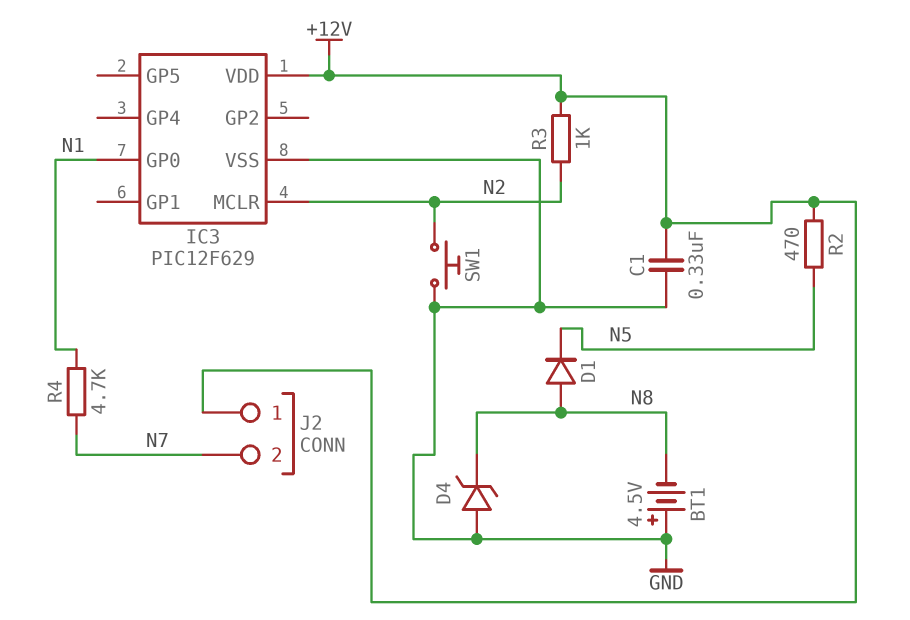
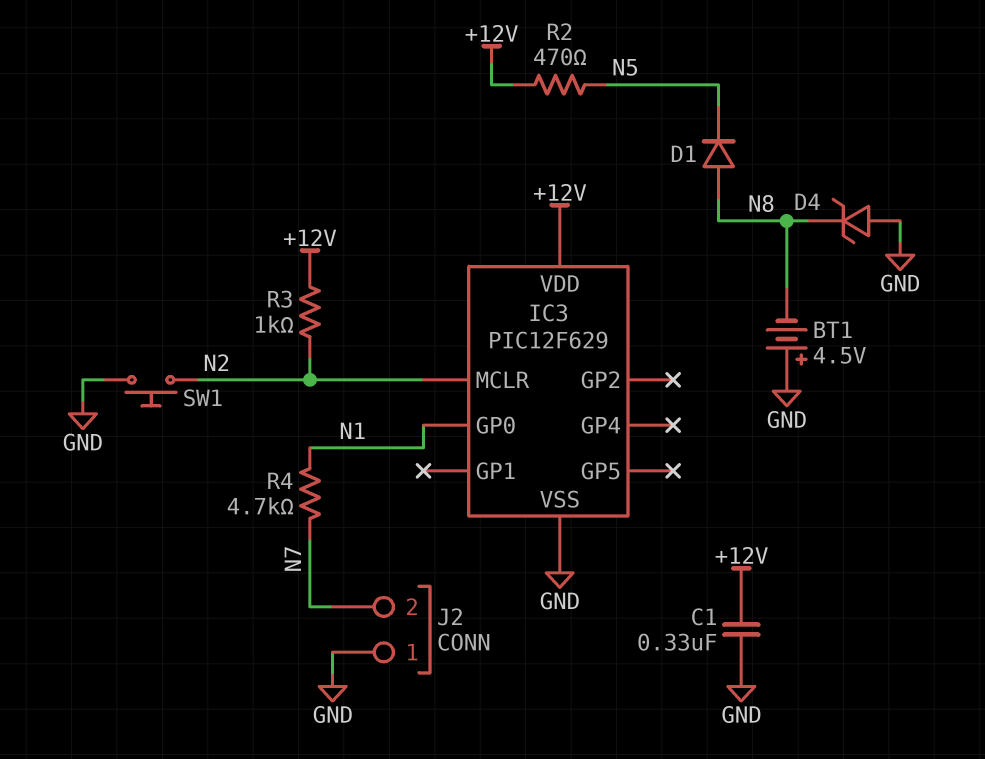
J2 pin 1: +12V -> GND

